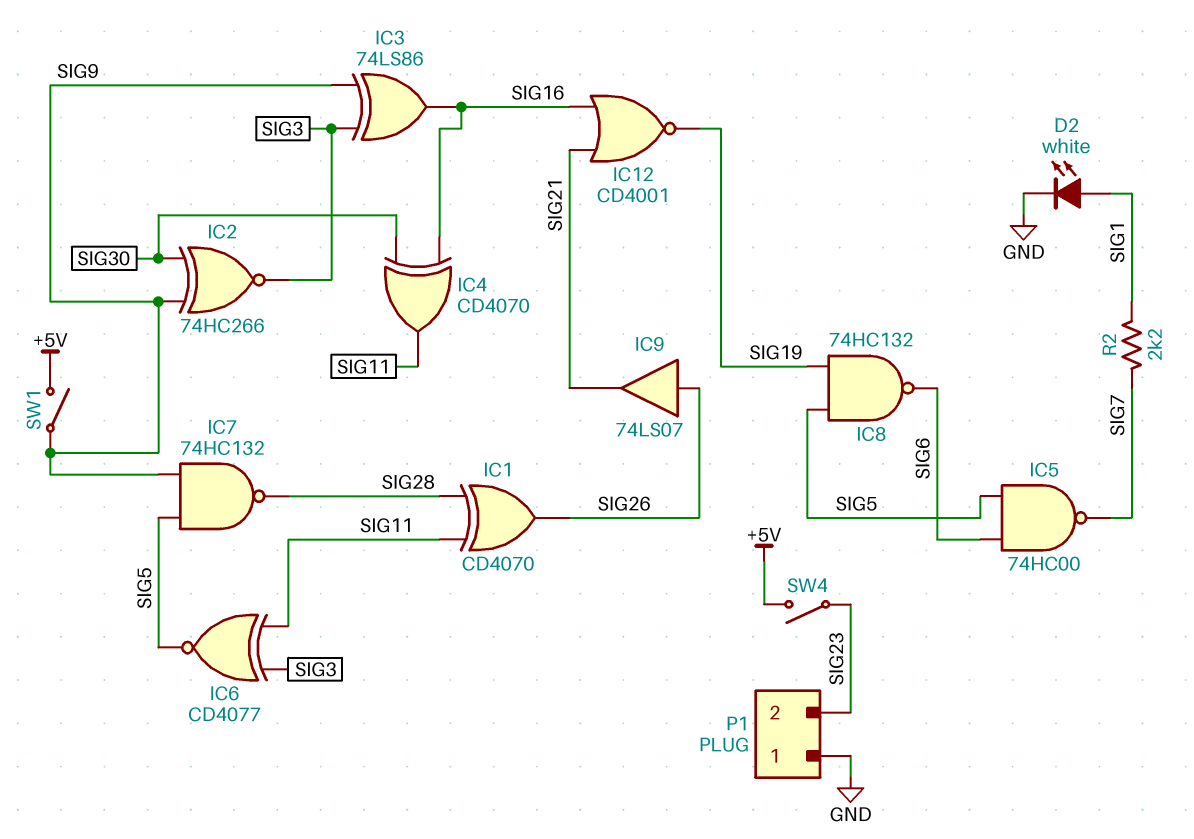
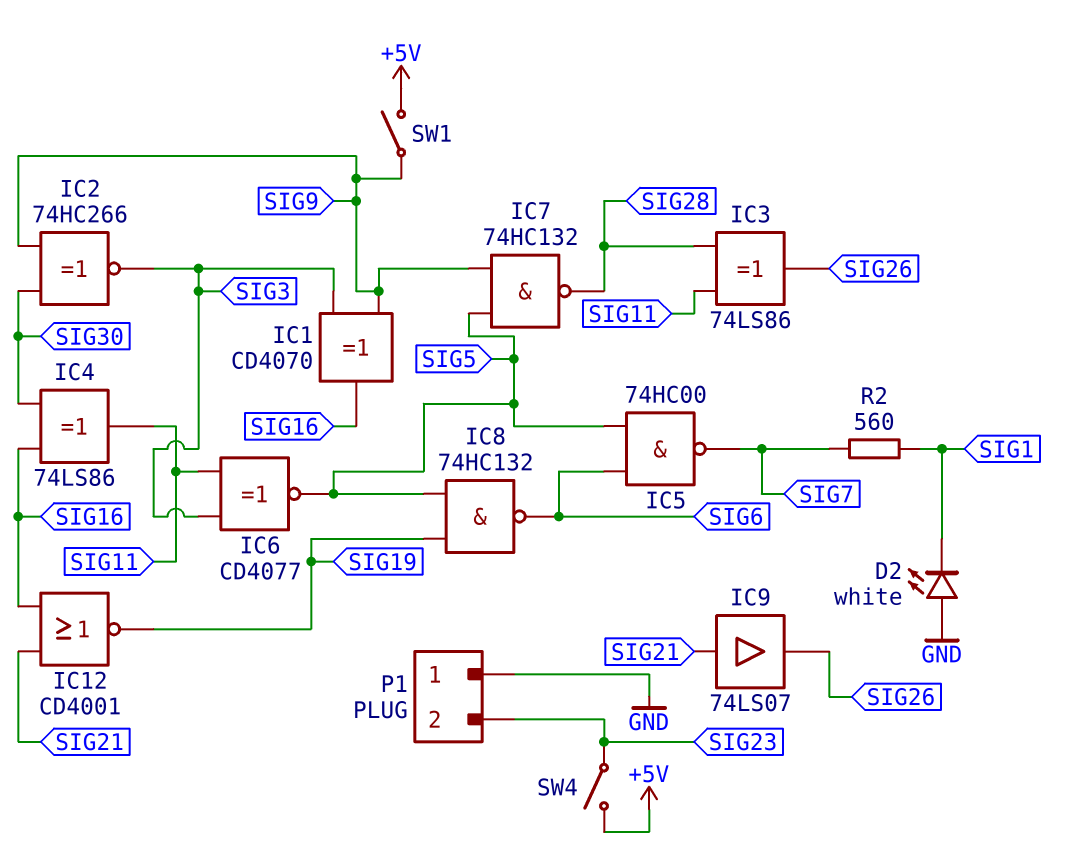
D2: LED white (A SIG1, K GND) -> LED white (A GND, K SIG1)
IC1: XOR CD4070 (in SIG11, in SIG28, out SIG26) -> XOR CD4070 (in SIG3, in SIG9, out SIG16)
IC3: XOR 74LS86 (in SIG3, in SIG9, out SIG16) -> XOR 74LS86 (in SIG11, in SIG28, out SIG26)
IC4: XOR CD4070 (in SIG16, in SIG30, out SIG11) -> XOR 74LS86 (in SIG16, in SIG30, out SIG11)
IC9: buffer 74LS07 (in SIG26, out SIG21) -> buffer 74LS07 (in SIG21, out SIG26)
R2: 2.2k (SIG1, SIG7) -> 560 (SIG1, SIG7)

